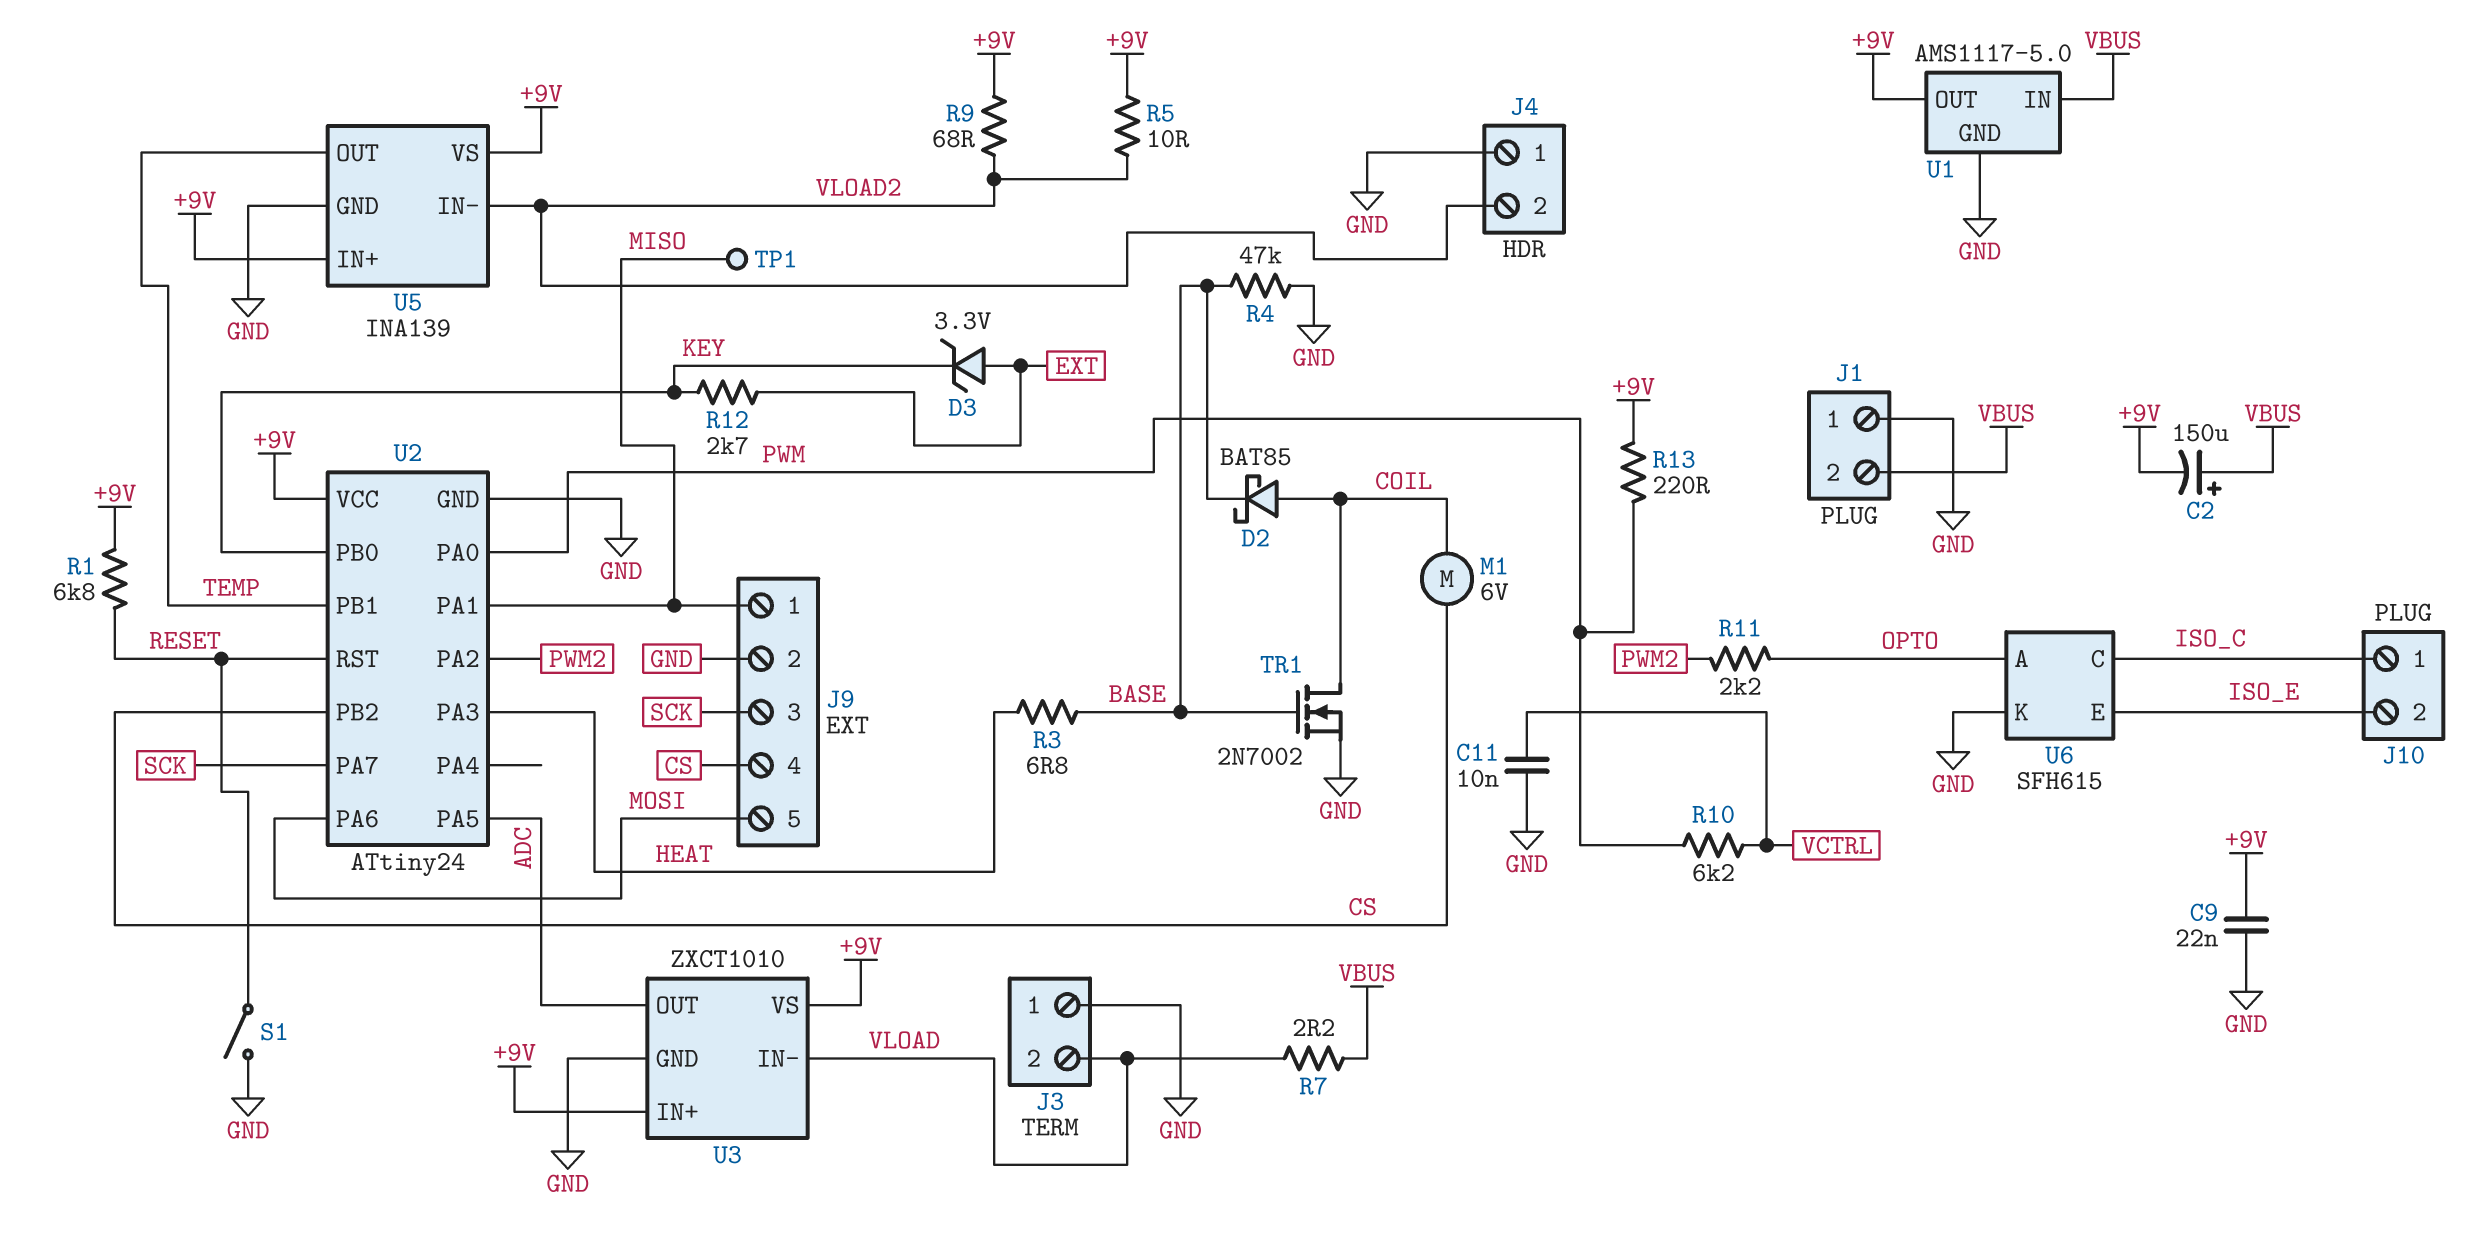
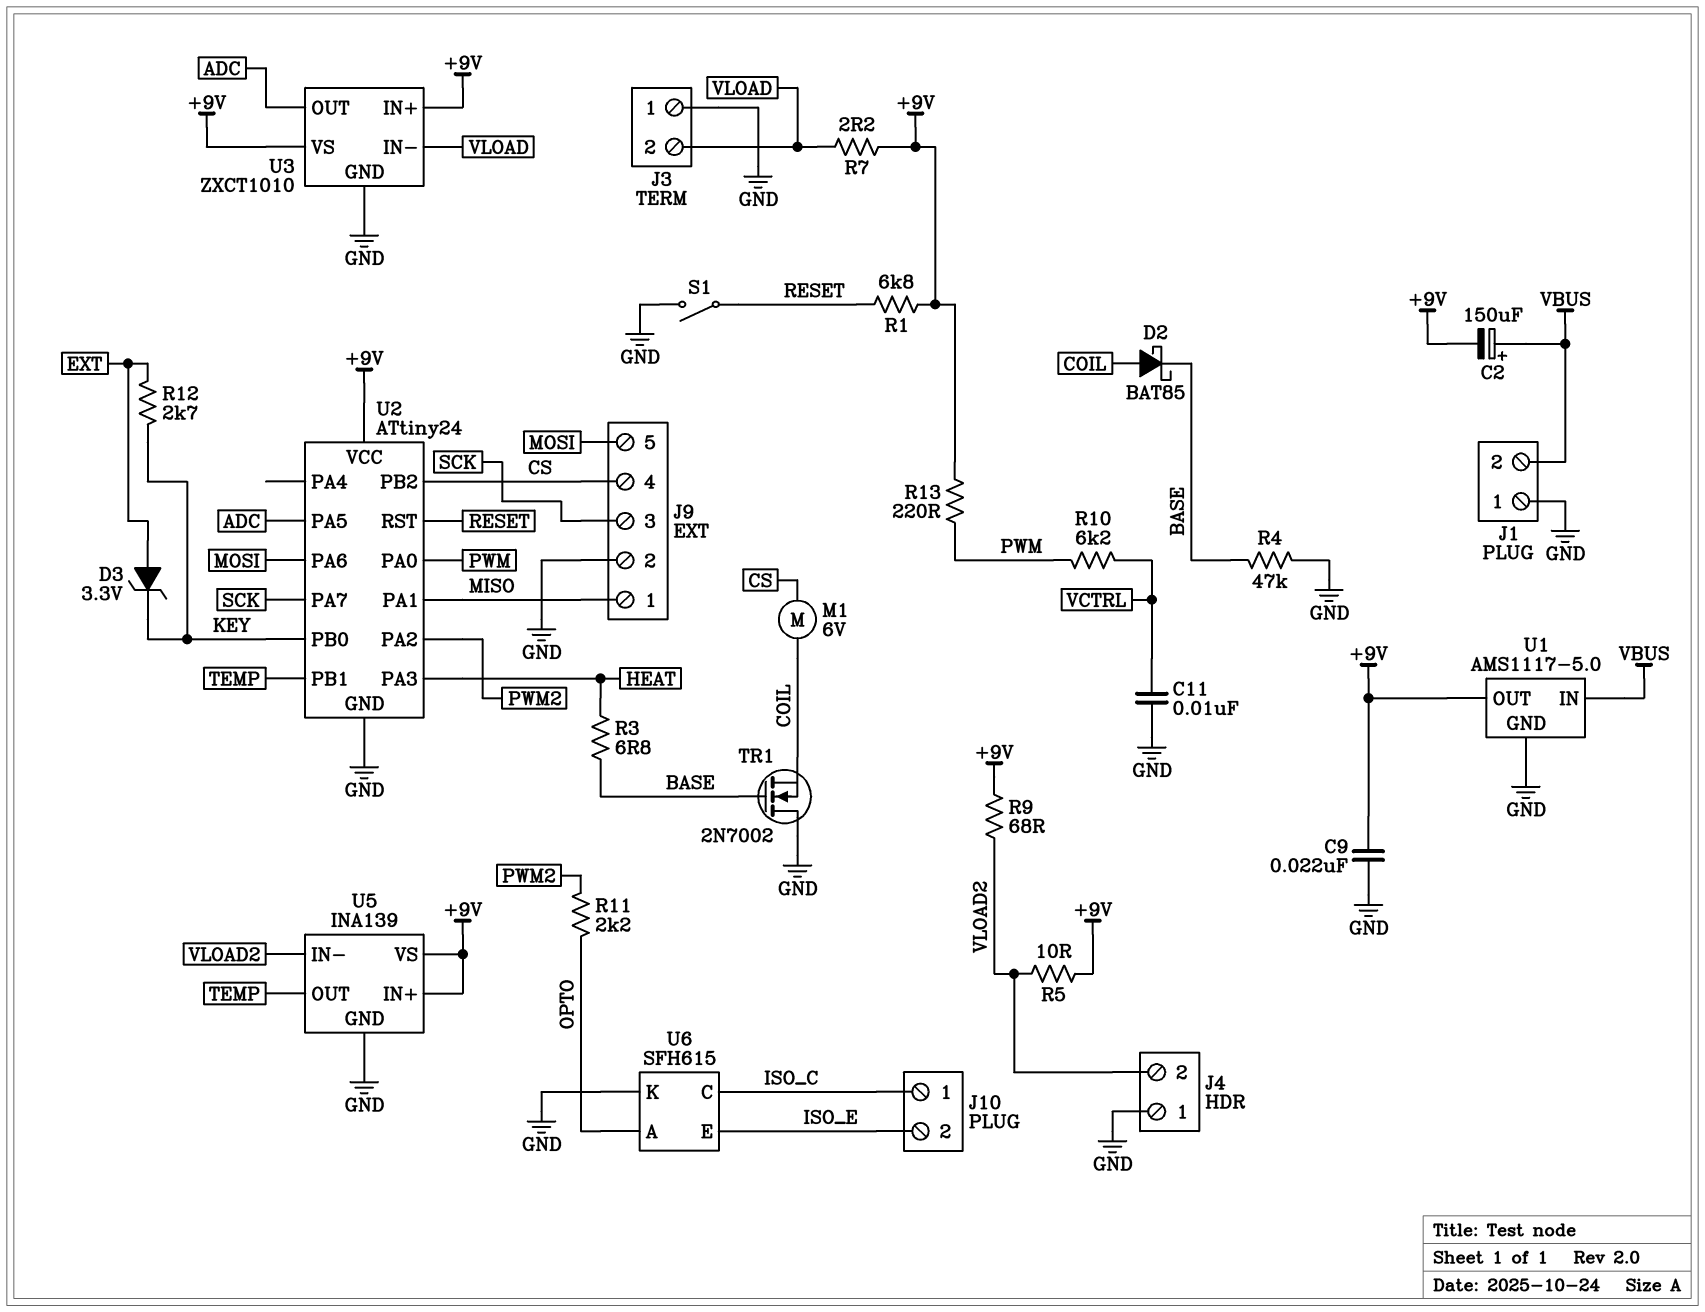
R7: 2.2 (VBUS, VLOAD) -> 2.2 (+9V, VLOAD)
TP1: test point (MISO) -> none
TR1: NMOS 2N7002 (G BASE, D COIL, S GND) -> NMOS 2N7002 (G BASE, D GND, S COIL)

